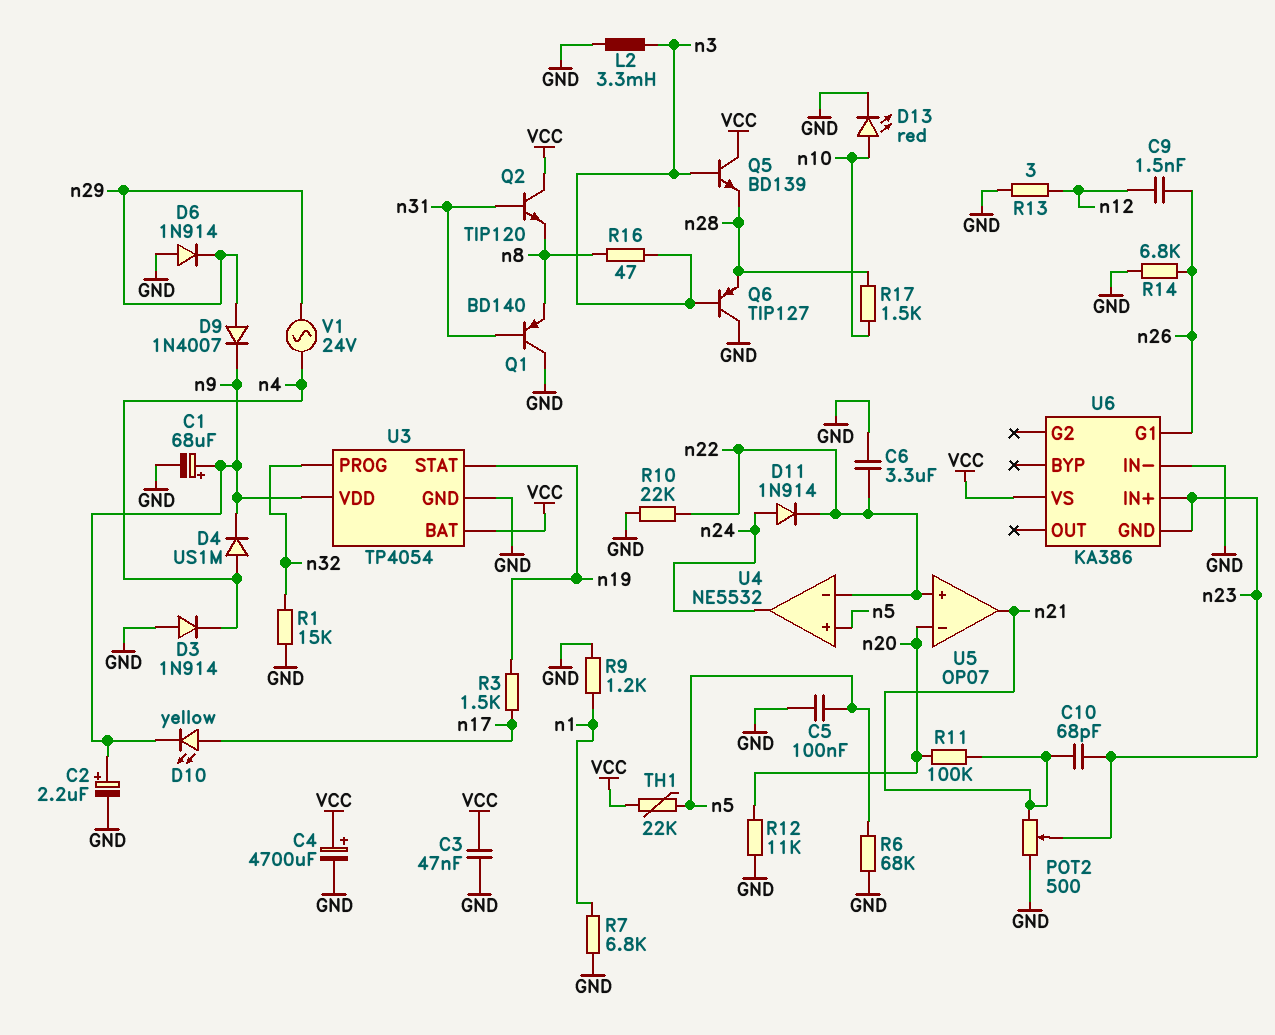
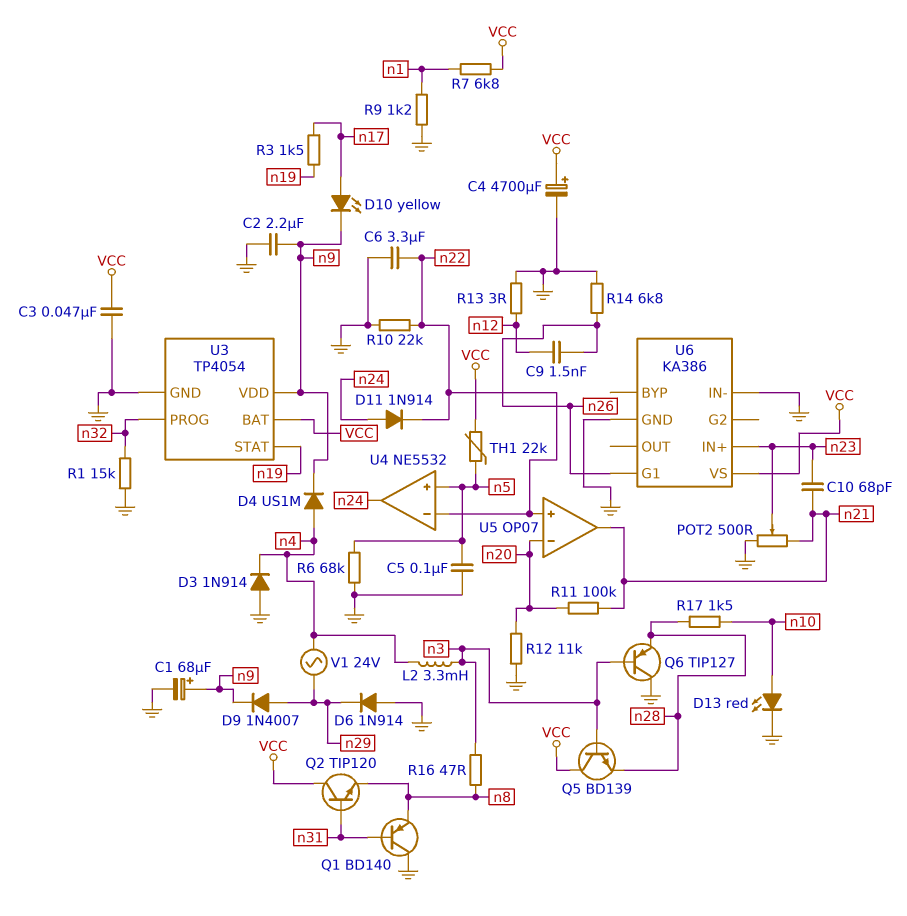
C2: 2.2uF (plus n9, minus GND) -> 2.2uF (GND, n9)
L2: 3.3mH (GND, n3) -> 3.3mH (n3, n4)
R7: 6.8k (GND, n1) -> 6.8k (VCC, n1)
U6 pin GND: n23 -> GND

